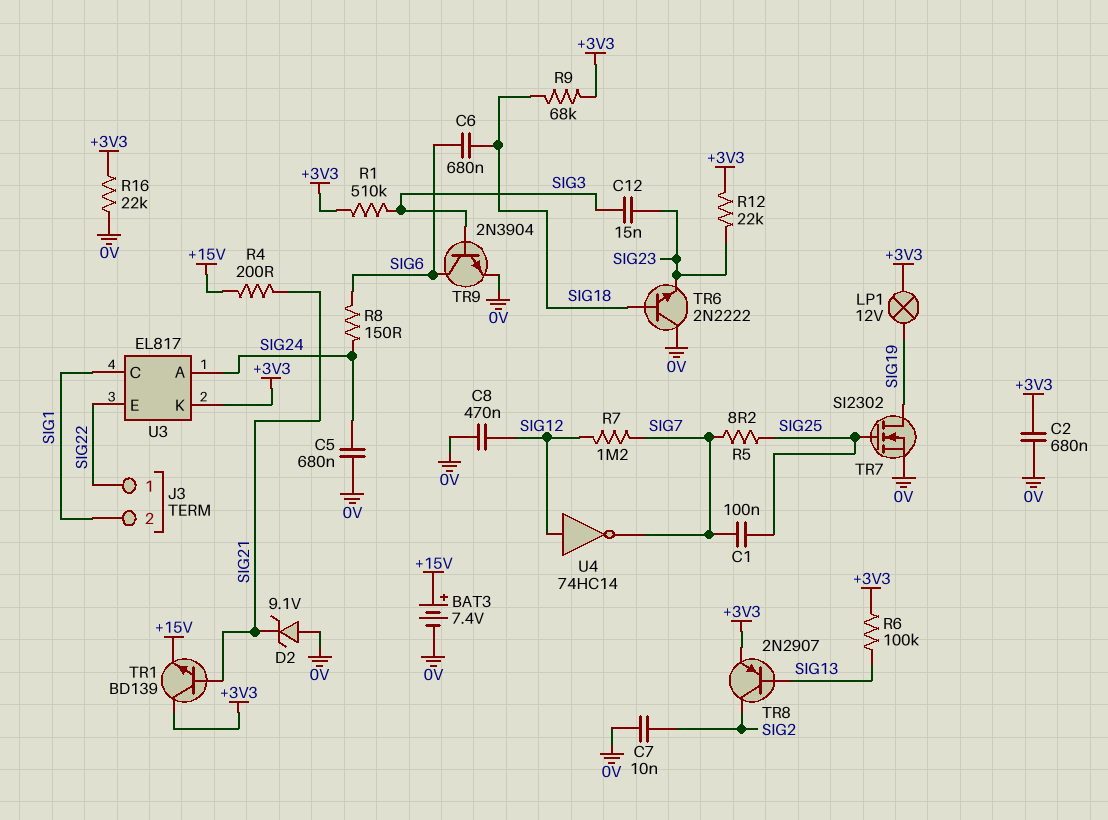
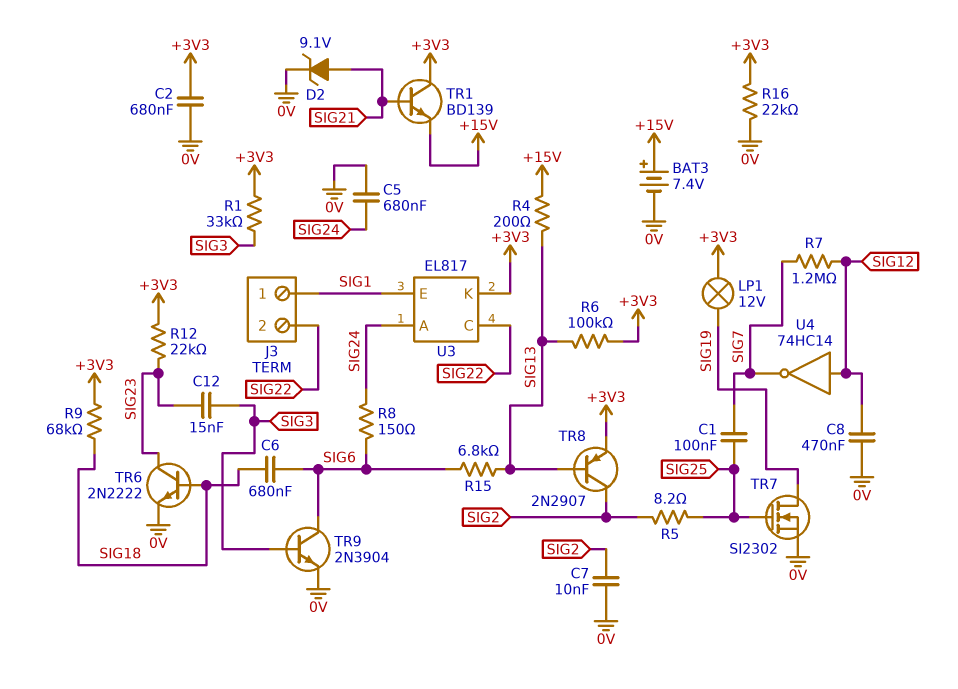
D2: zener 9.1V (A 0V, K SIG21) -> zener 9.1V (A SIG21, K 0V)
J3 pin 1: SIG22 -> SIG1
J3 pin 2: SIG1 -> SIG22
R1: 510k (+3V3, SIG3) -> 33k (+3V3, SIG3)
R4: 200 (+15V, SIG21) -> 200 (+15V, SIG13)
R5: 8.2 (SIG7, SIG25) -> 8.2 (SIG2, SIG25)
R15: none -> 6.8k (SIG6, SIG13)
TR6: NPN 2N2222 (B SIG18, C 0V, E SIG23) -> NPN 2N2222 (B SIG18, C SIG23, E 0V)
U3 pin C: SIG1 -> SIG22
U3 pin E: SIG22 -> SIG1

